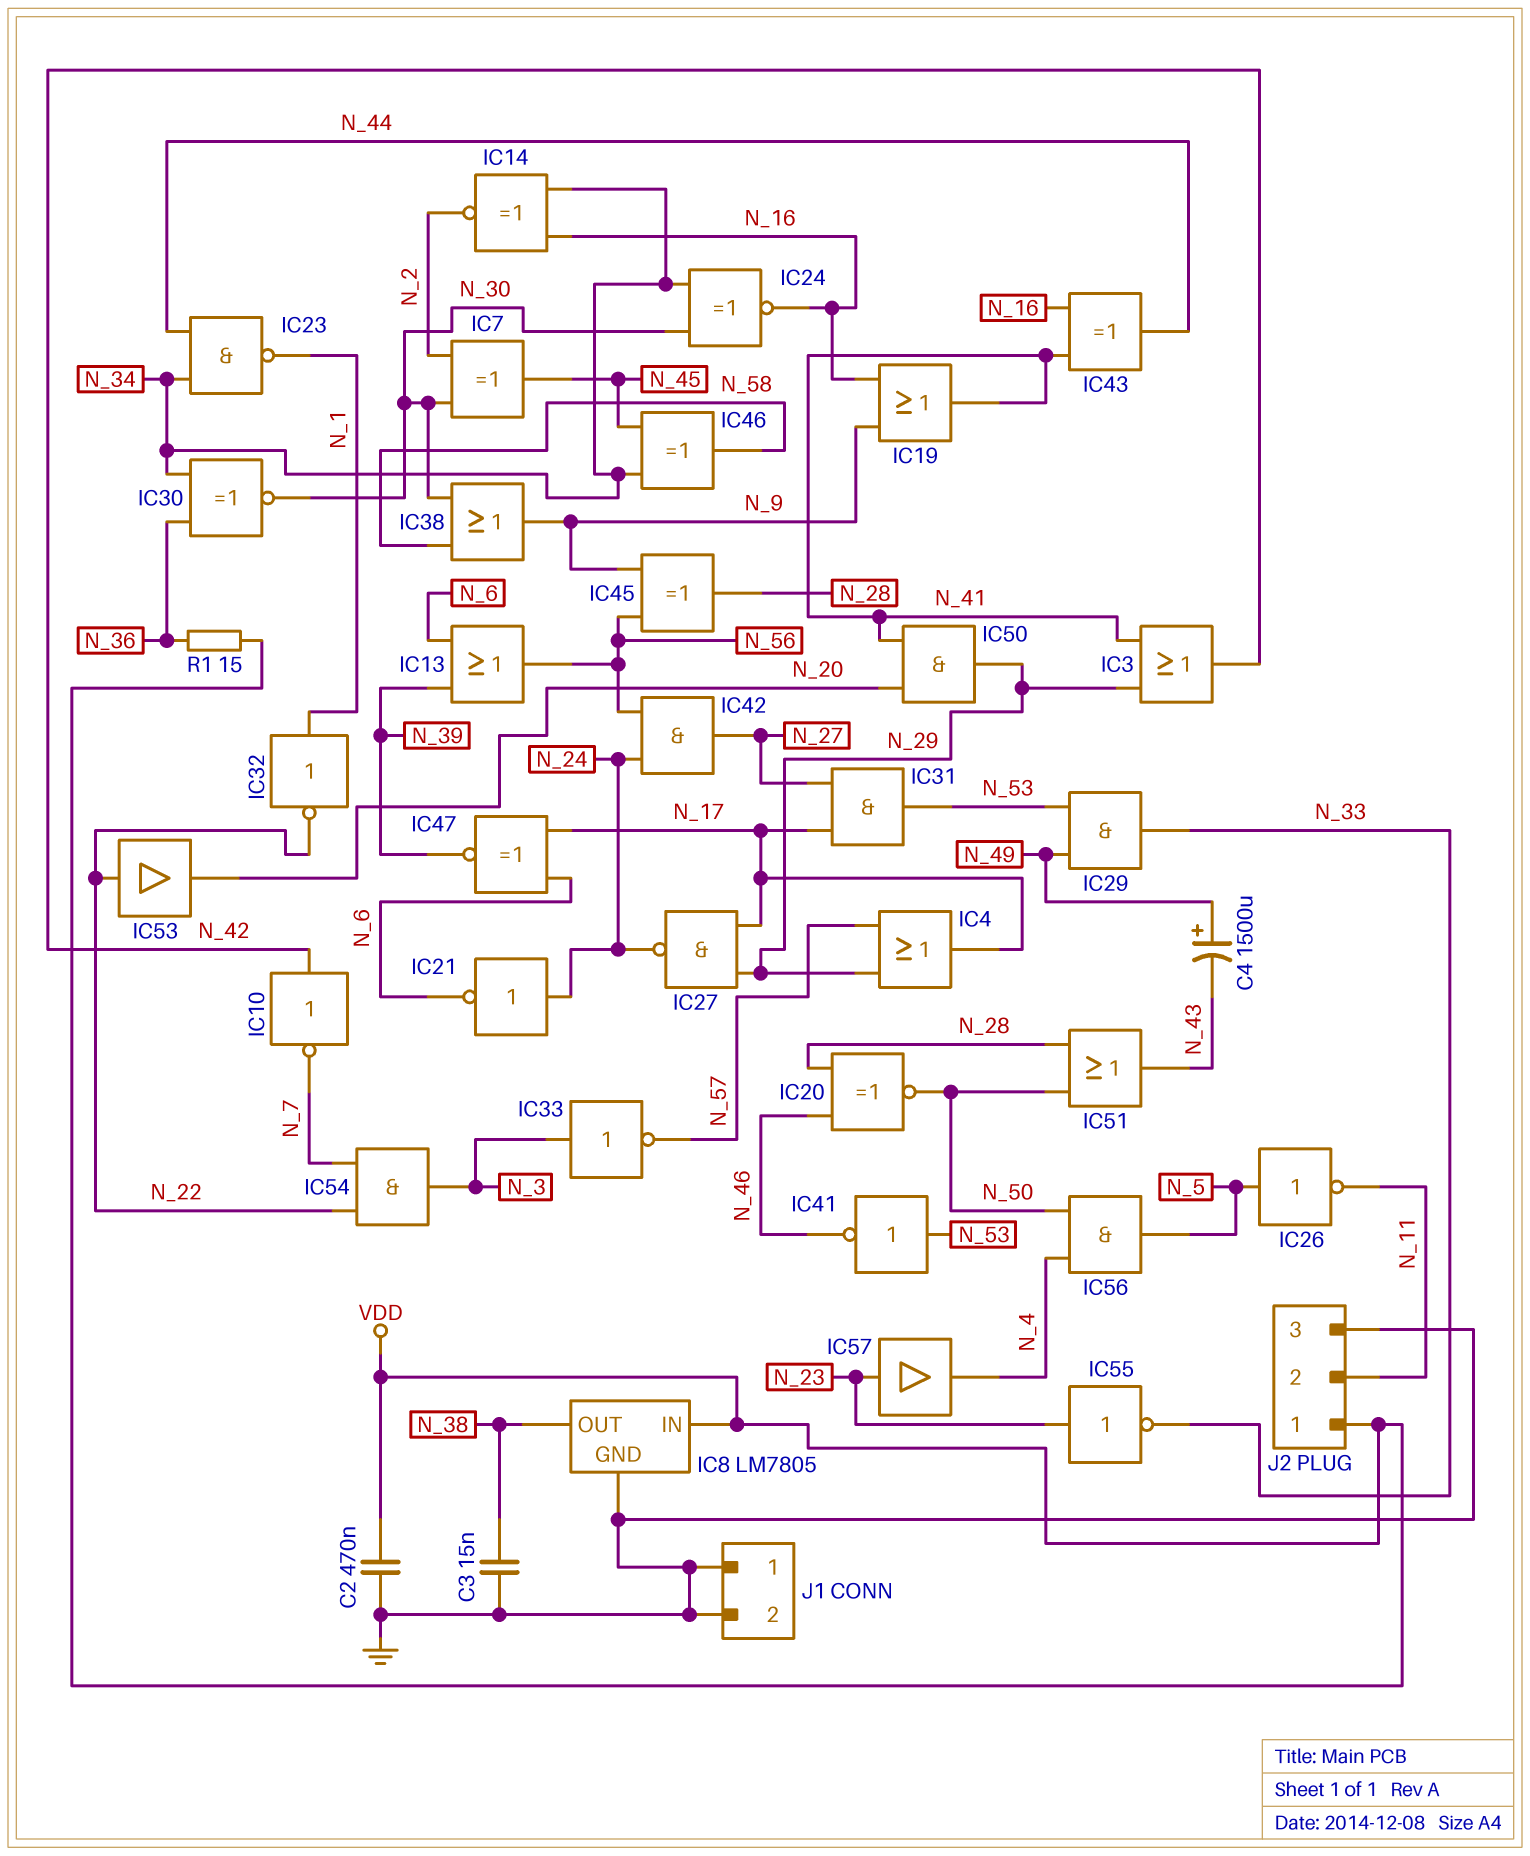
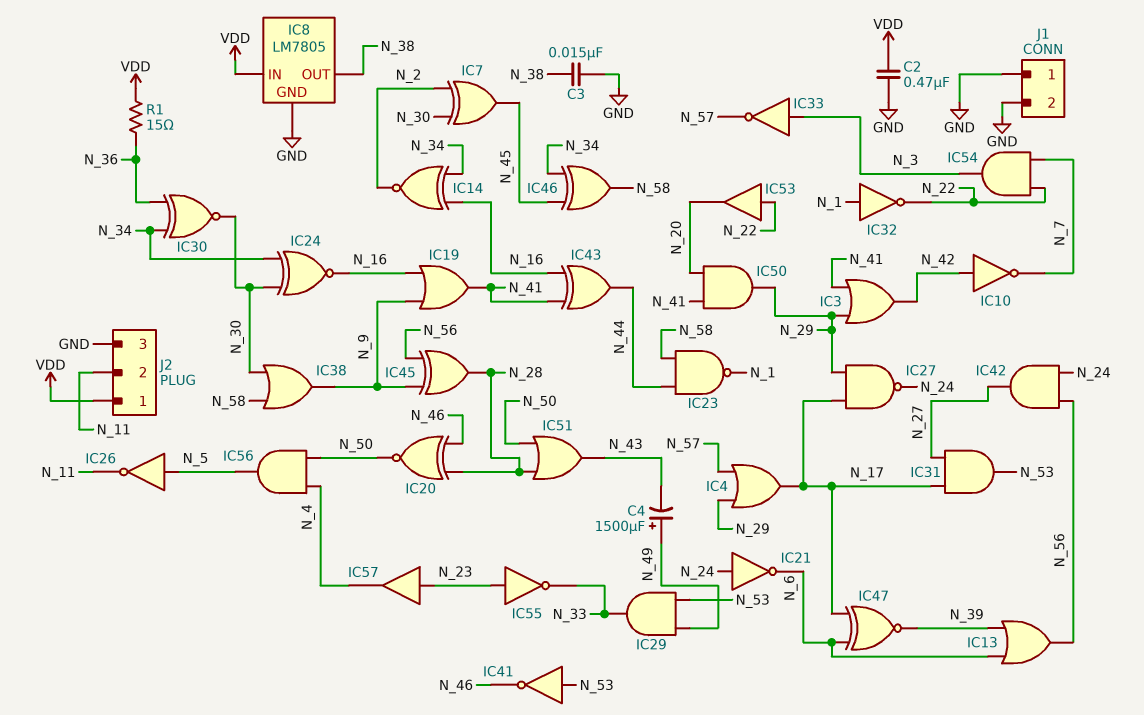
IC23: NAND (in N_34, in N_44, out N_1) -> NAND (in N_44, in N_58, out N_1)

